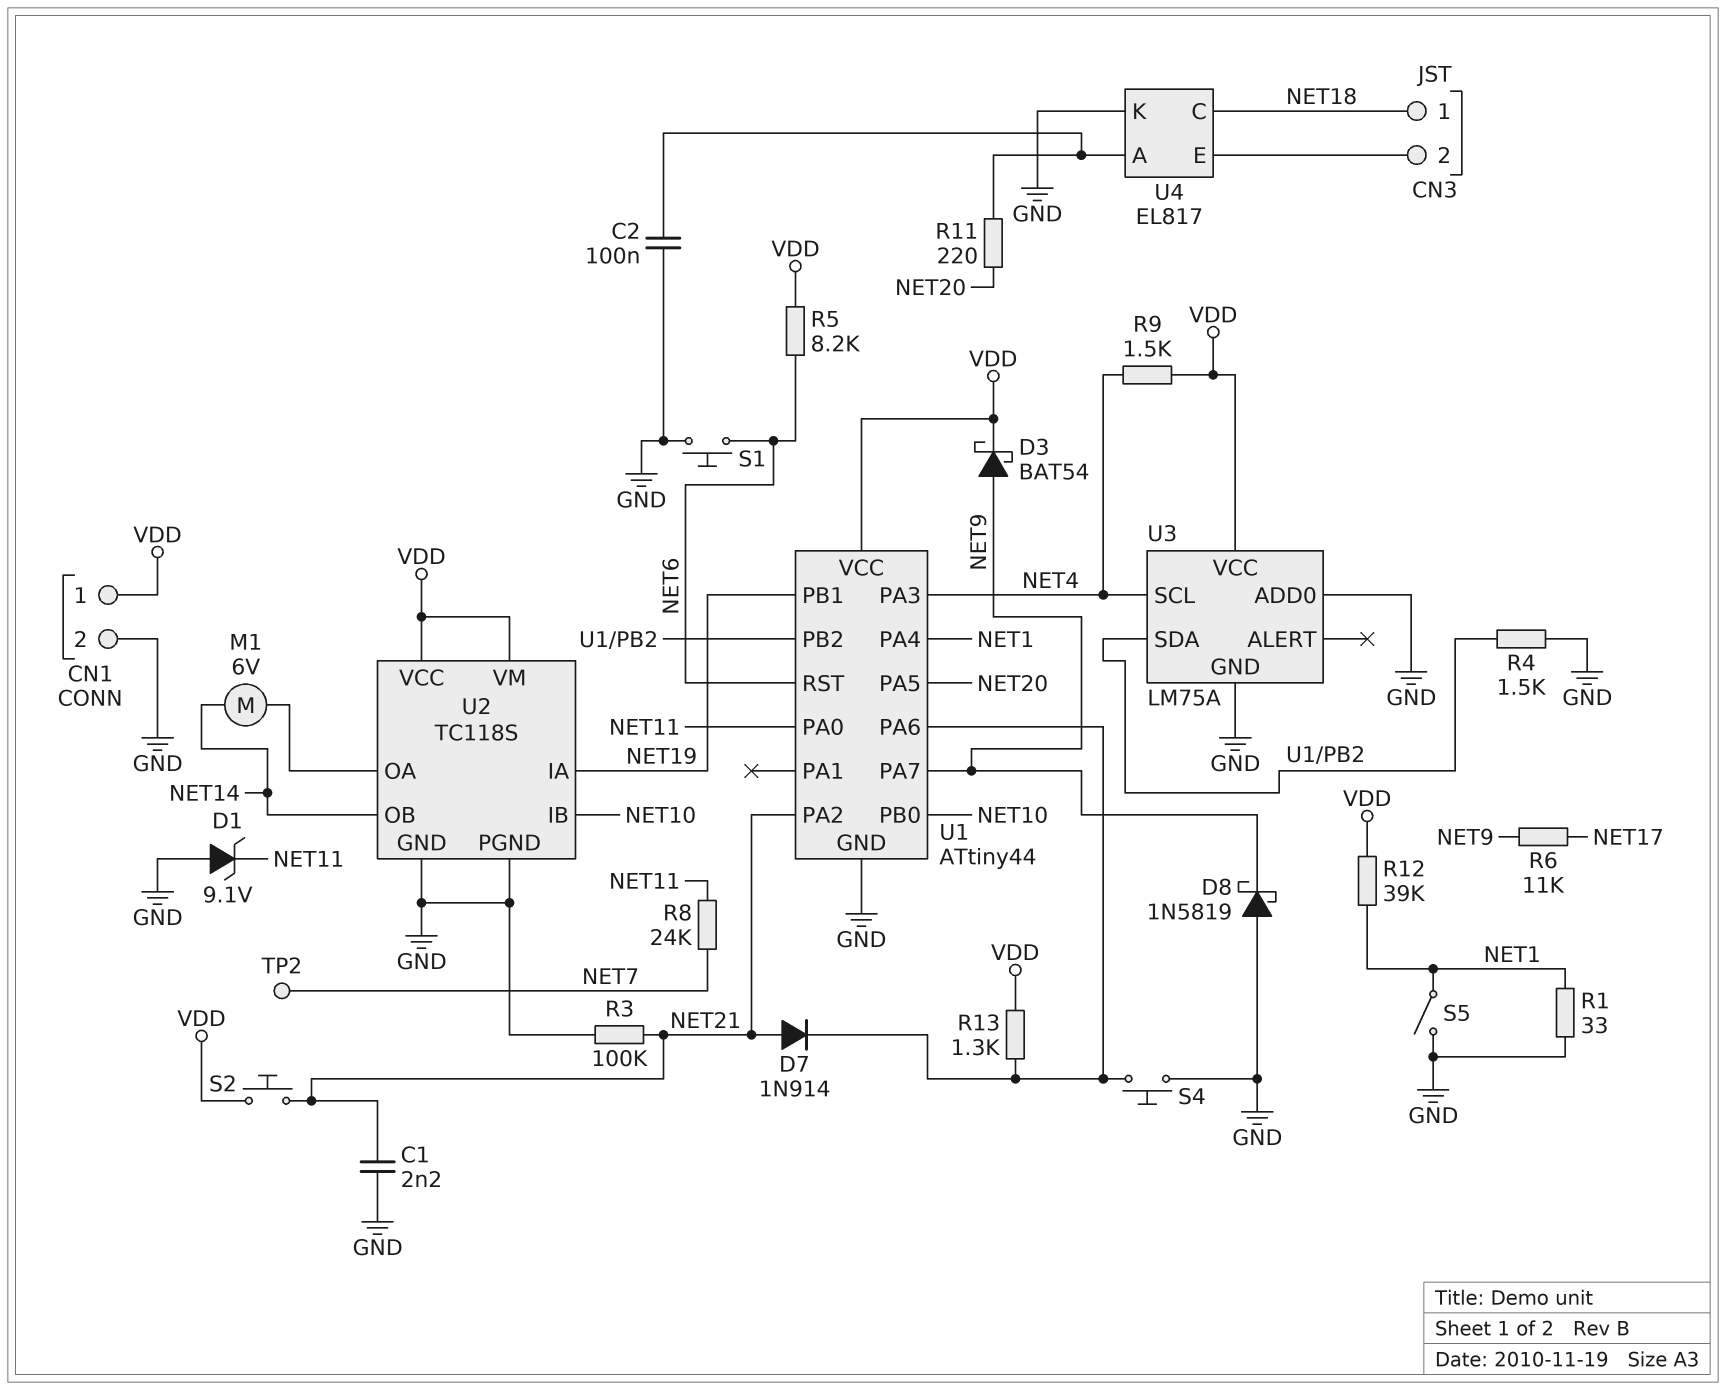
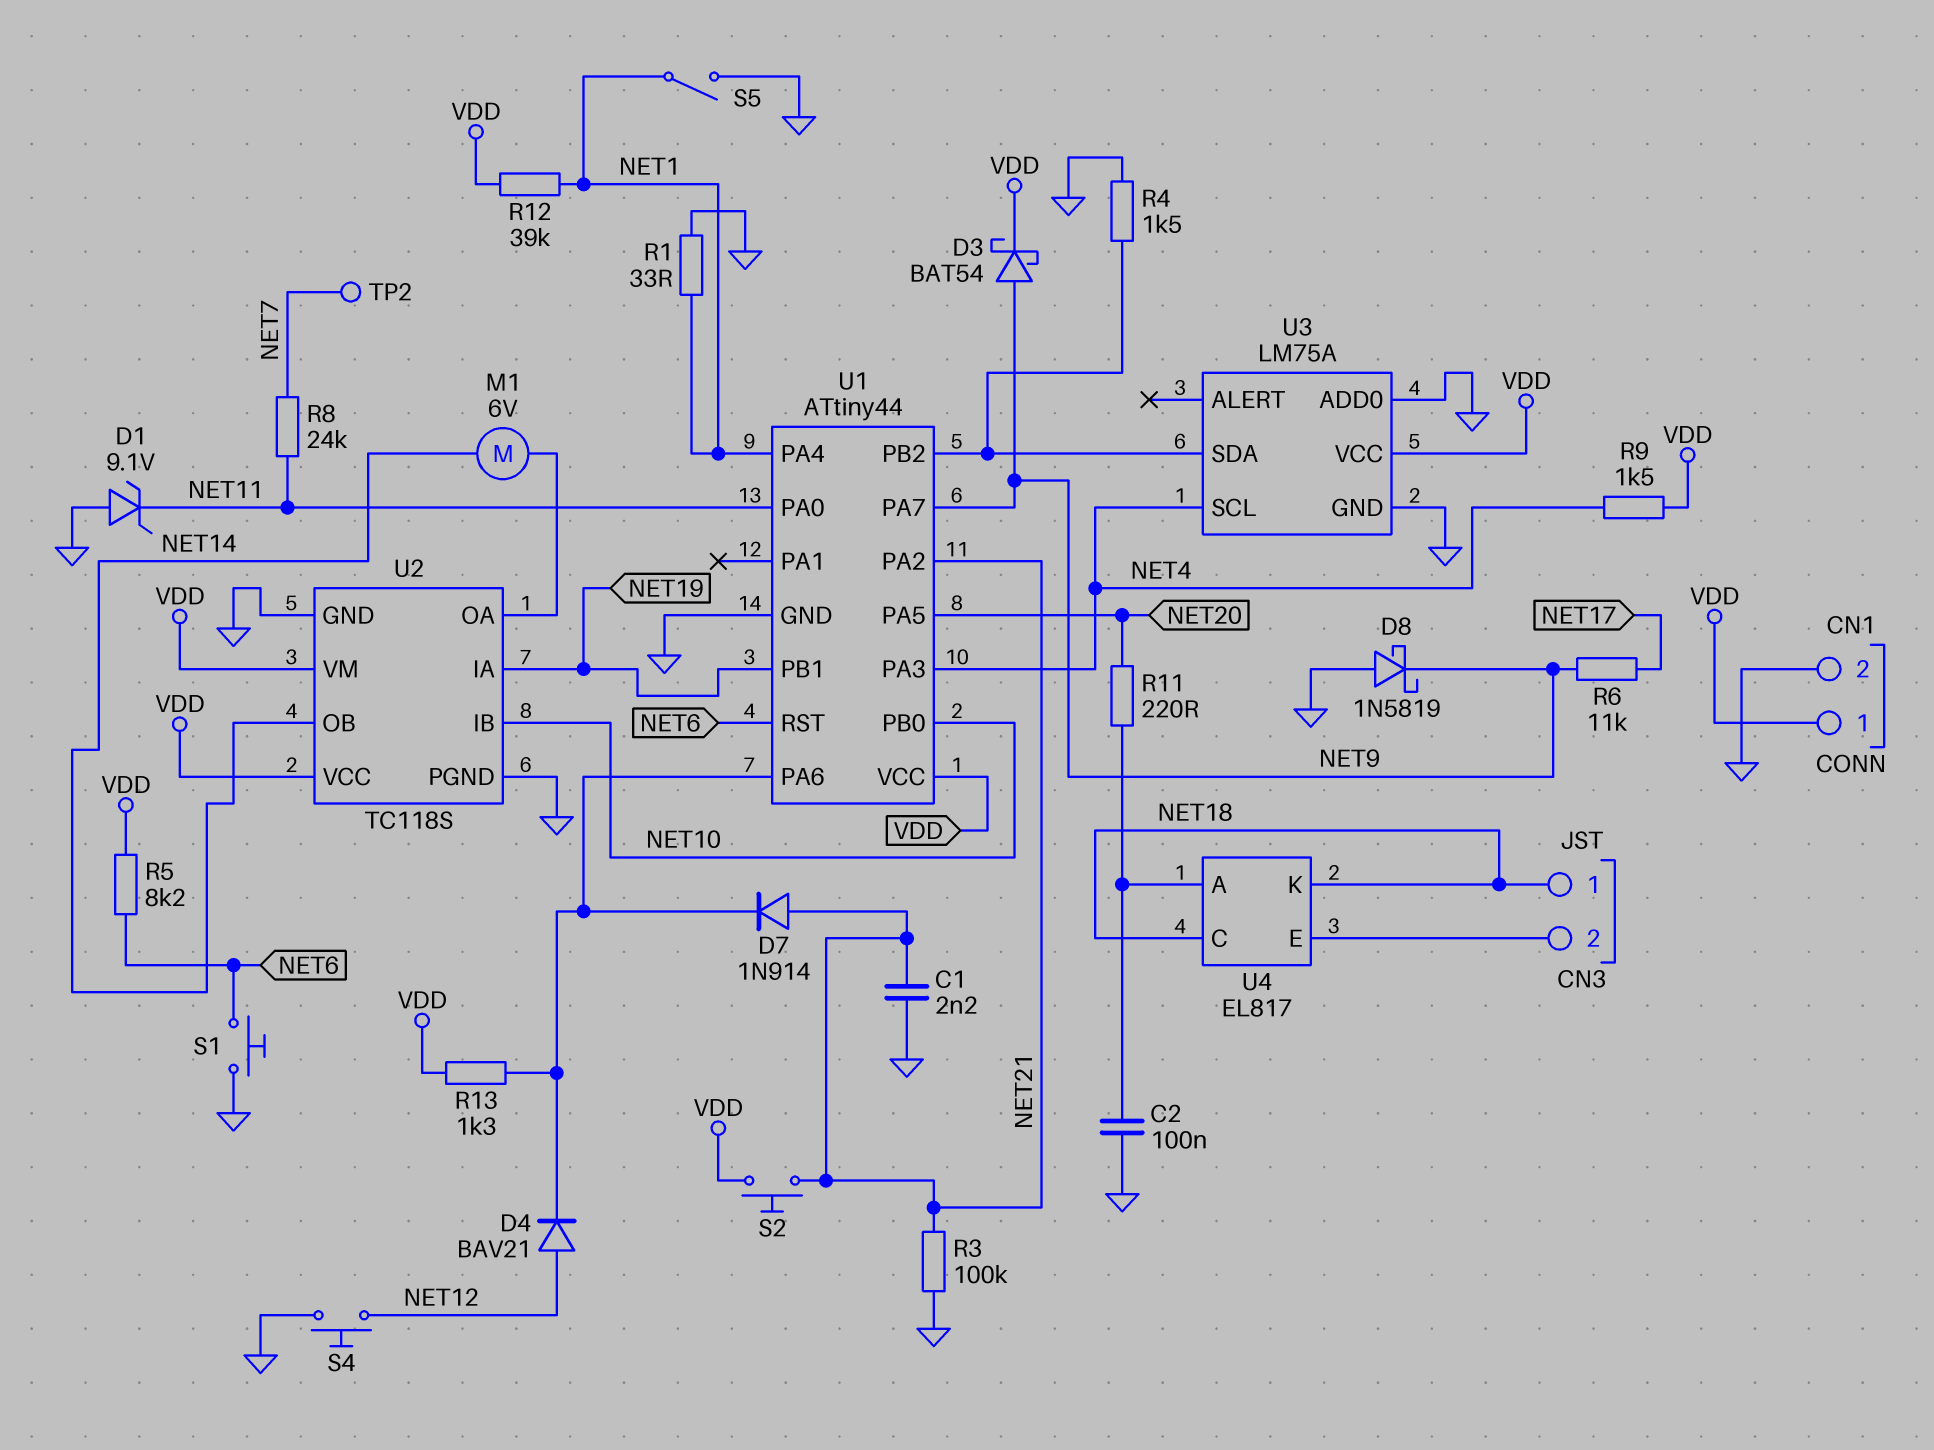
D4: none -> diode BAV21 (A NET12, K U1/PA6)
S4: button (GND, U1/PA6) -> button (GND, NET12)
U4 pin K: GND -> NET18

